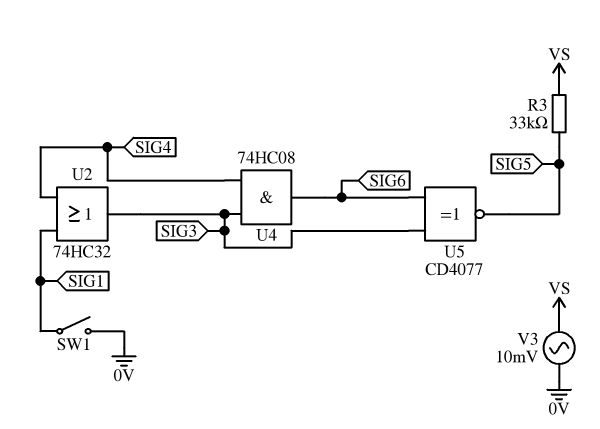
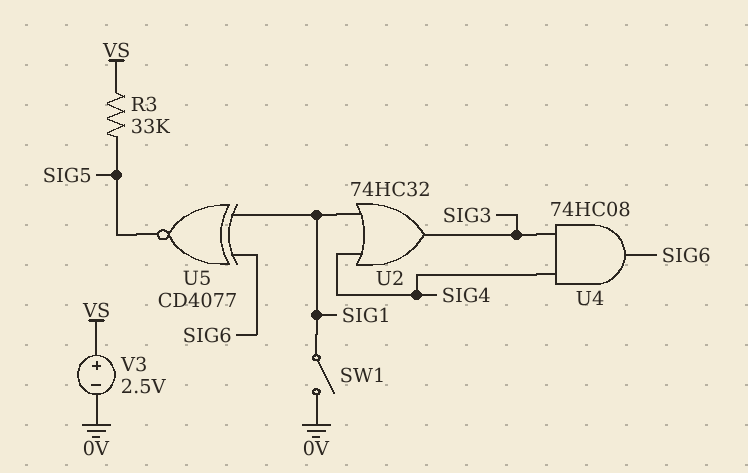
U5: XNOR CD4077 (in SIG3, in SIG6, out SIG5) -> XNOR CD4077 (in SIG1, in SIG6, out SIG5)
V3: AC 10mV (0V, VS) -> 2.5V (plus VS, minus 0V)

